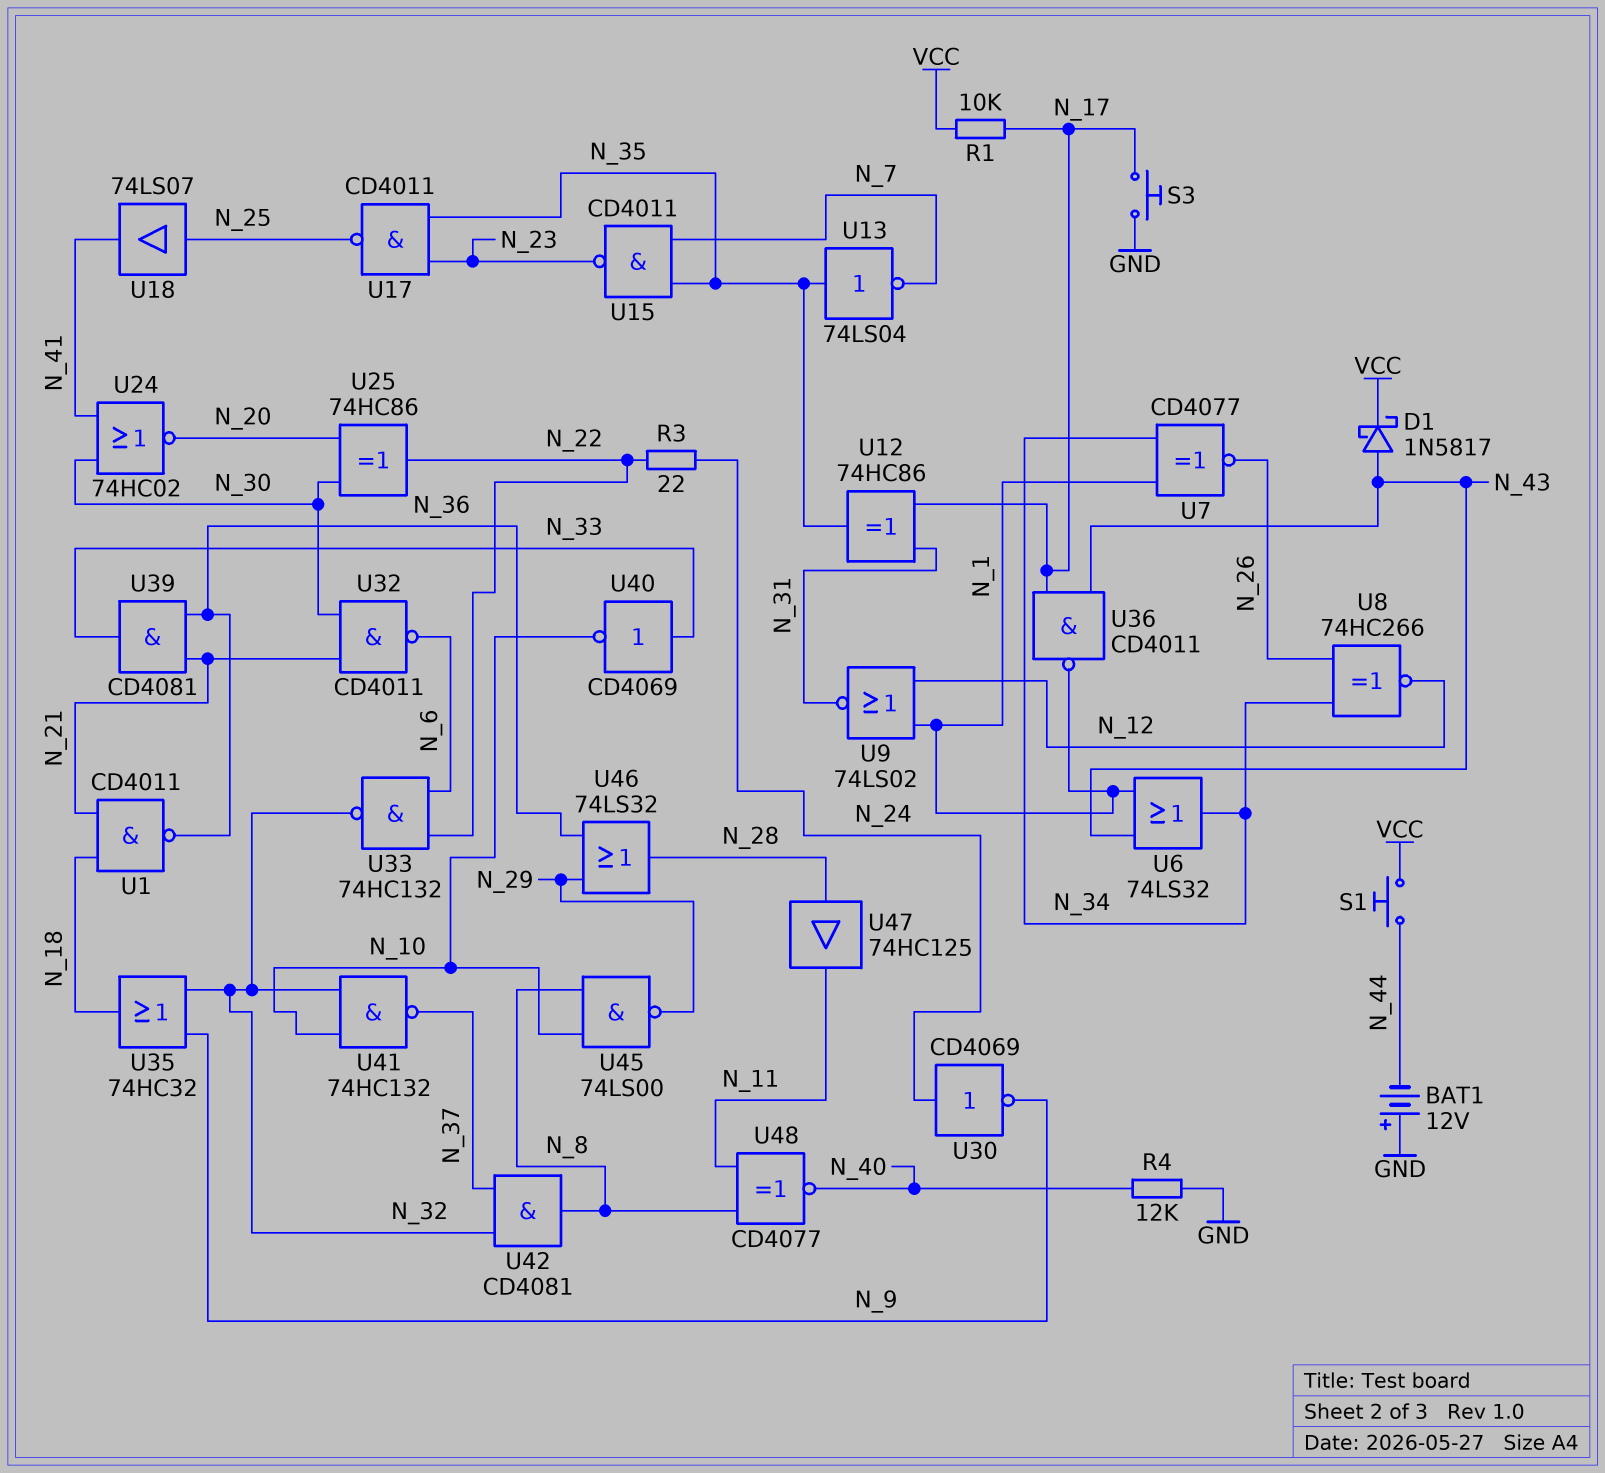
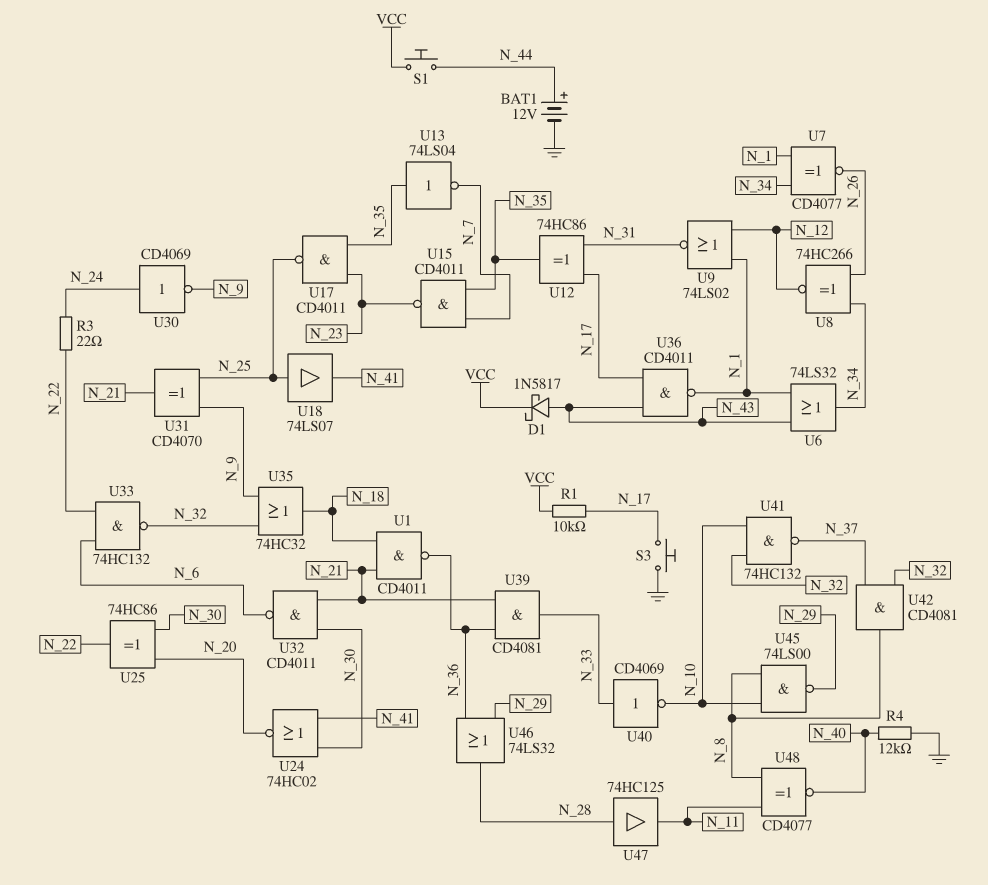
BAT1: 12V (plus GND, minus N_44) -> 12V (plus N_44, minus GND)
U31: none -> XOR CD4070 (in N_9, in N_25, out N_21)

